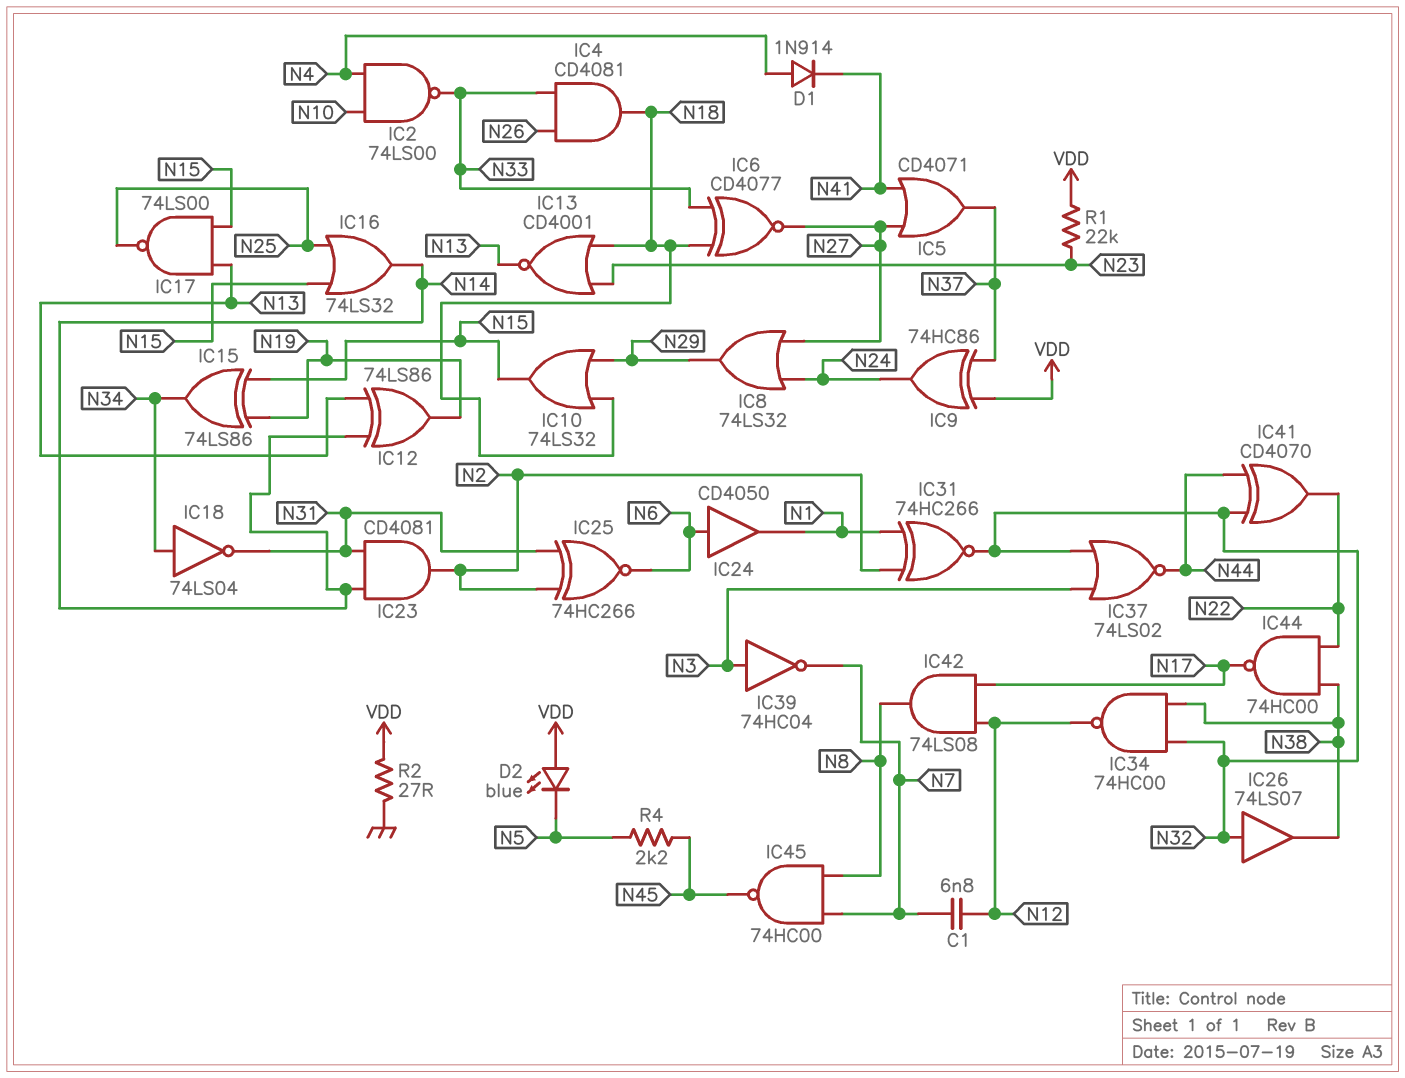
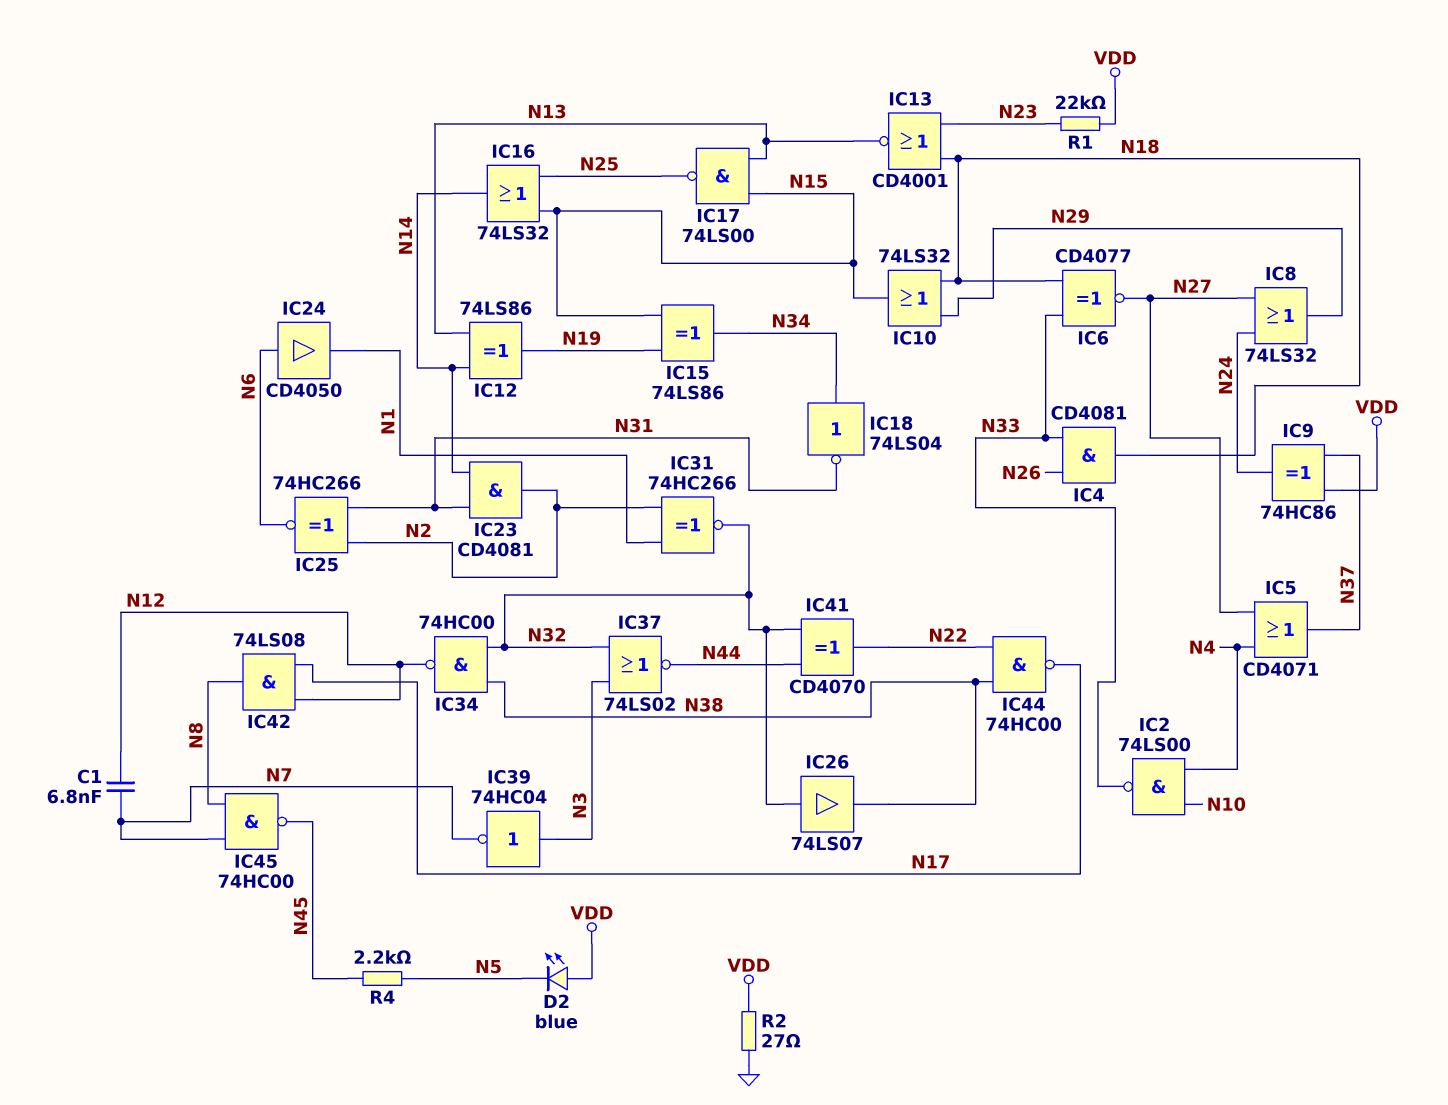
D1: diode 1N914 (A N4, K N41) -> none
IC5: OR CD4071 (in N27, in N41, out N37) -> OR CD4071 (in N4, in N27, out N37)

